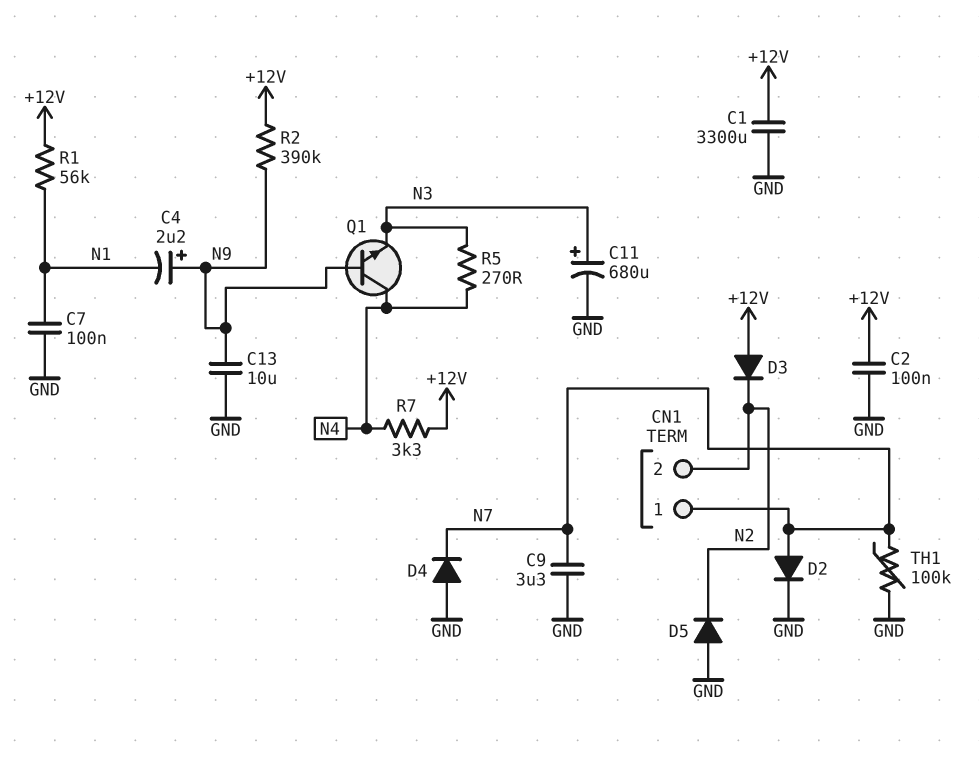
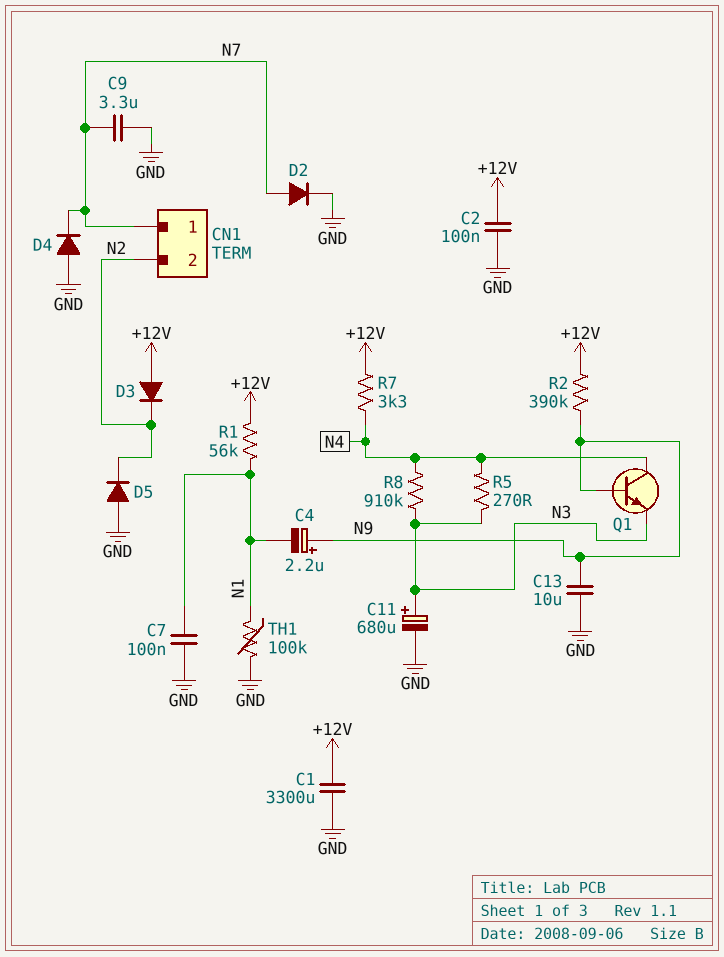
R8: none -> 910k (N3, N4)
TH1: 100k (GND, N7) -> 100k (GND, N1)

